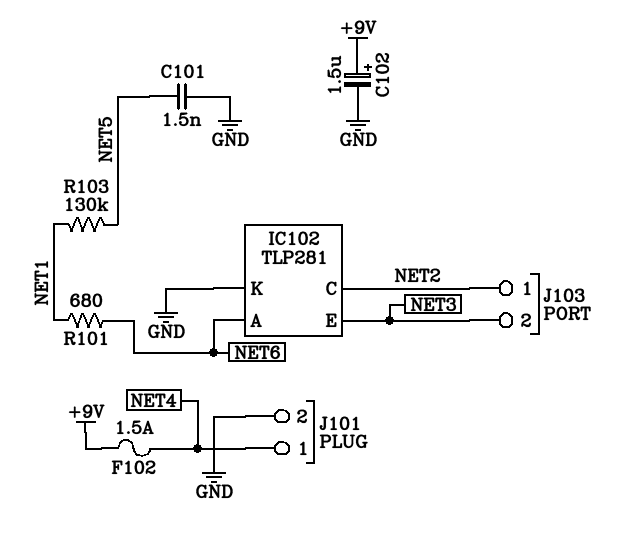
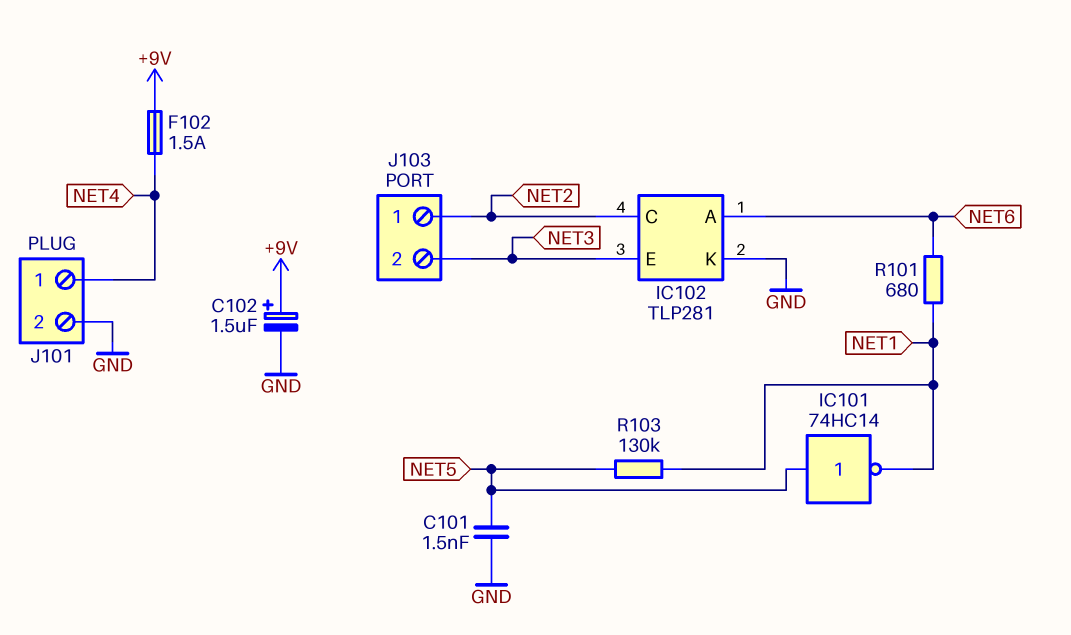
IC101: none -> NOT 74HC14 (in NET5, out NET1)

